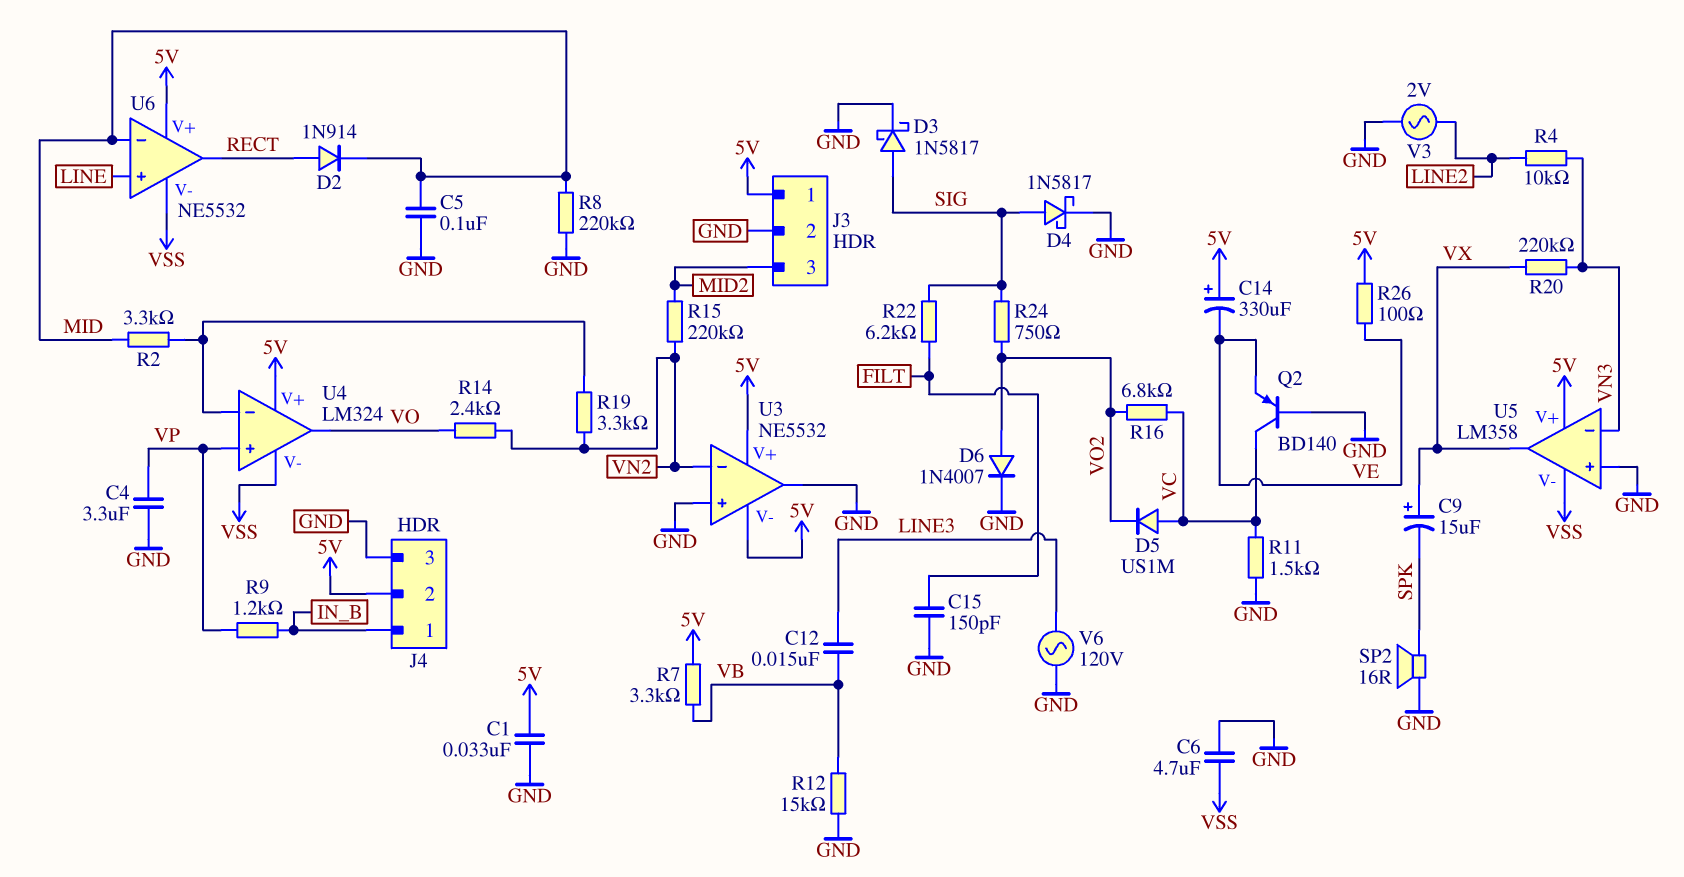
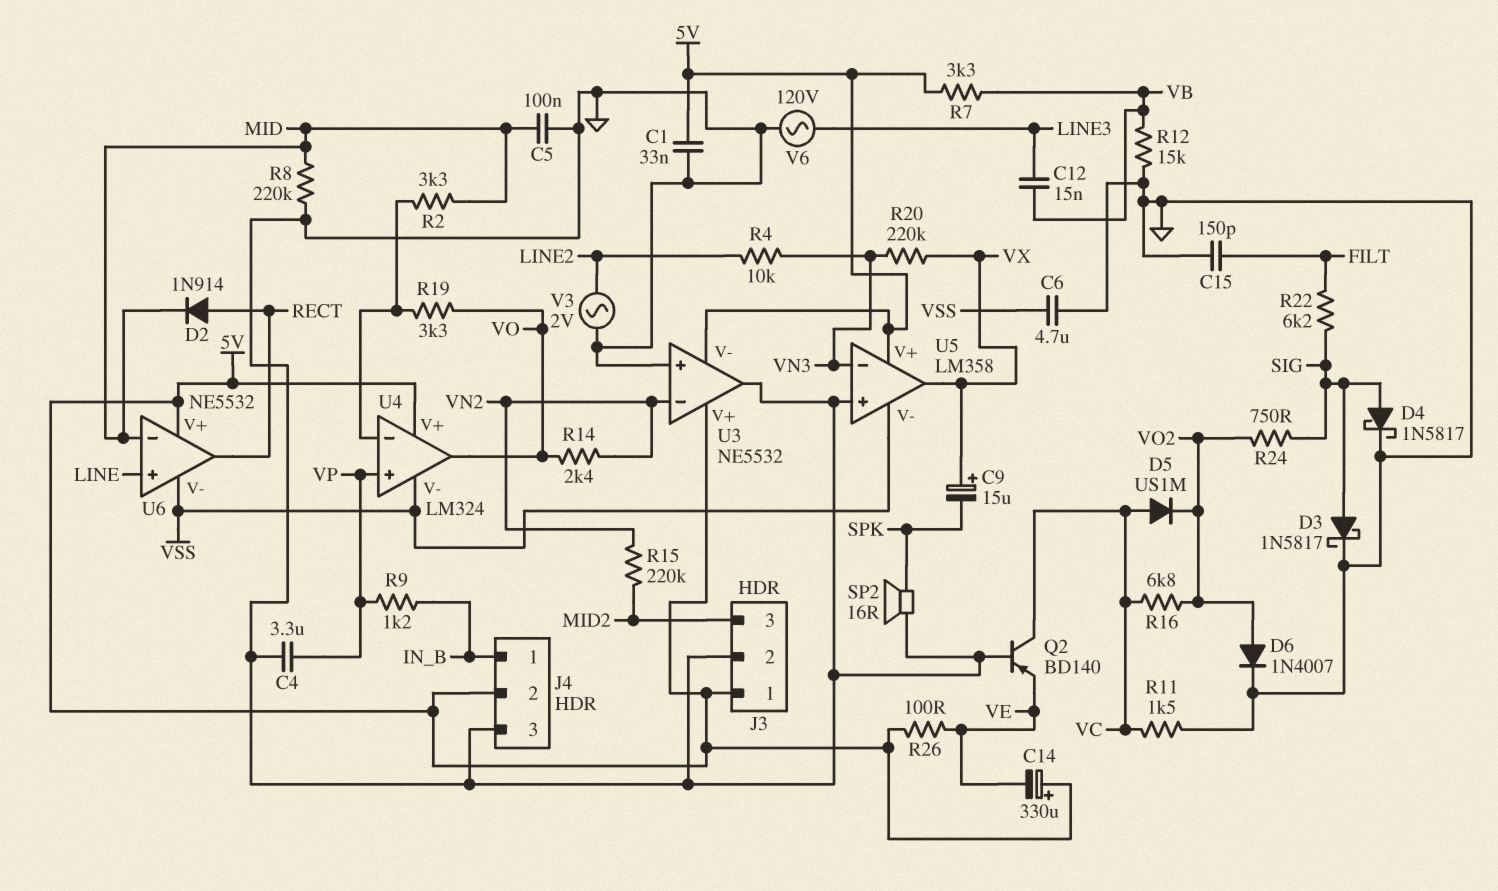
R19: 3.3k (U4/in-, VN2) -> 3.3k (U4/in-, VO)

